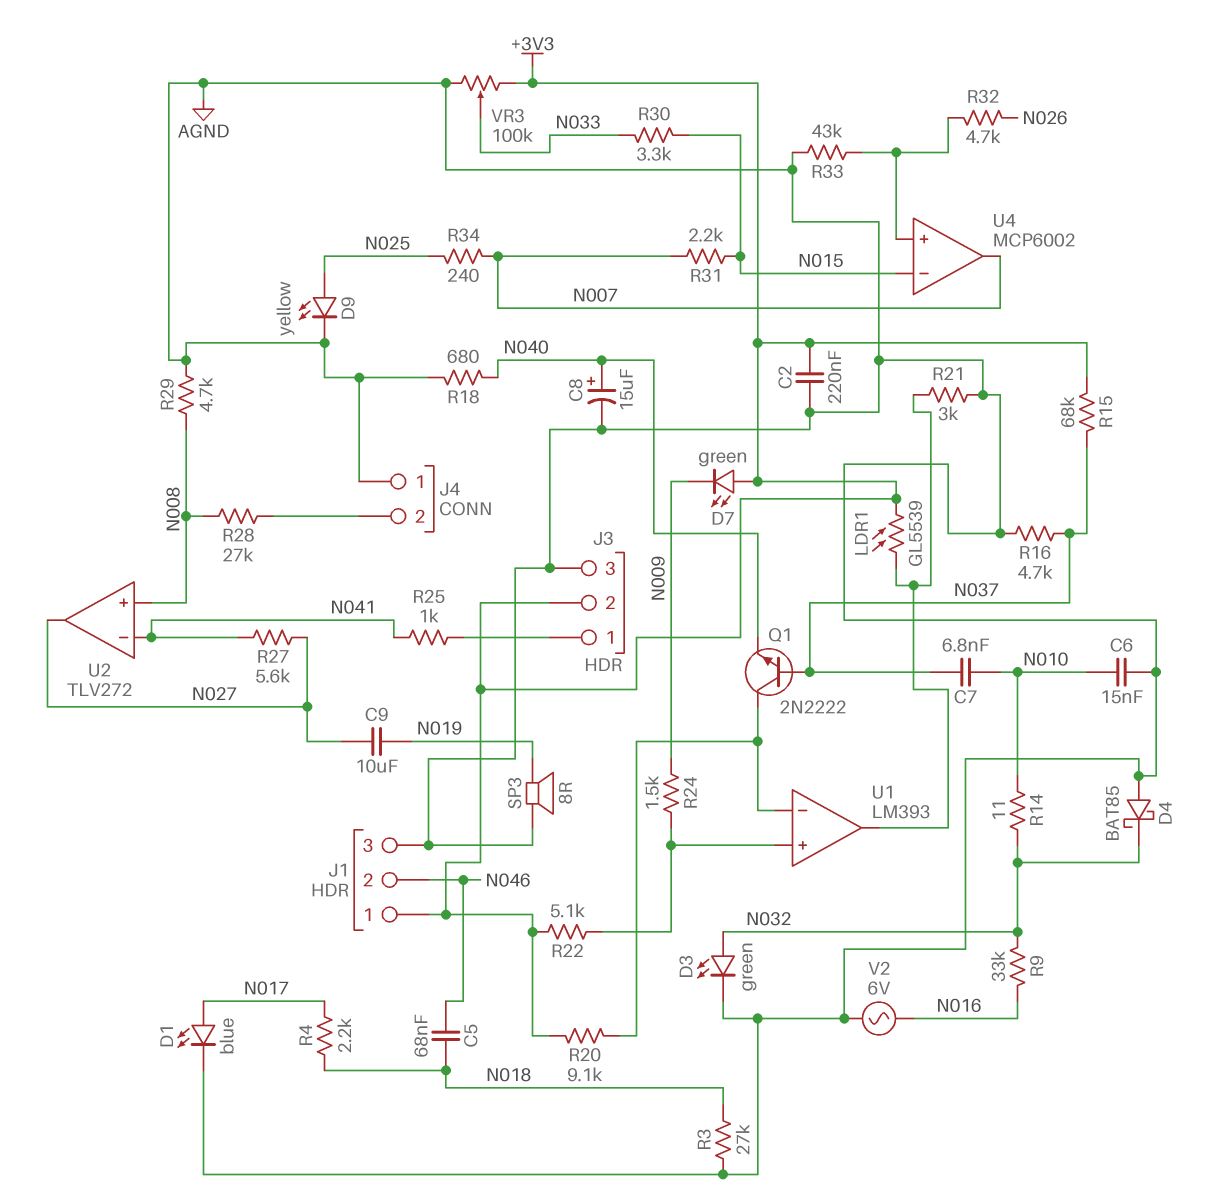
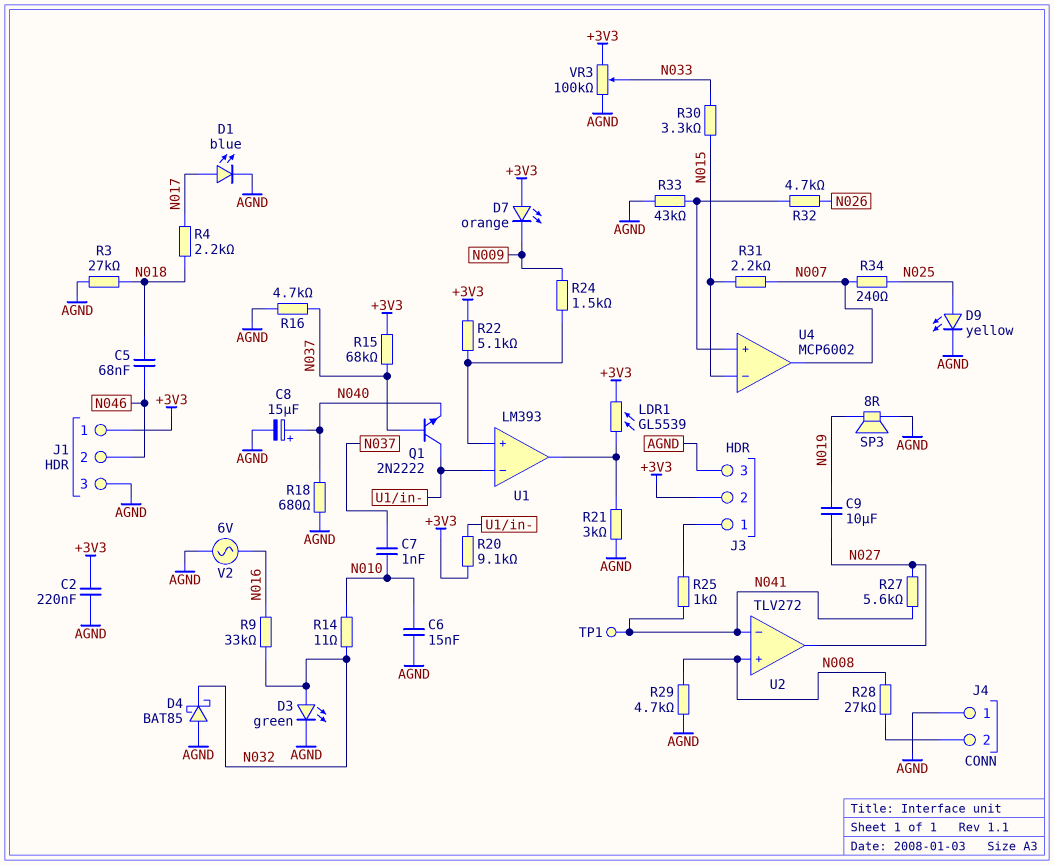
C7: 6.8nF (N010, N037) -> 1nF (N010, N037)
D7: LED green (A +3V3, K N009) -> LED orange (A +3V3, K N009)
TP1: none -> test point (N041)

